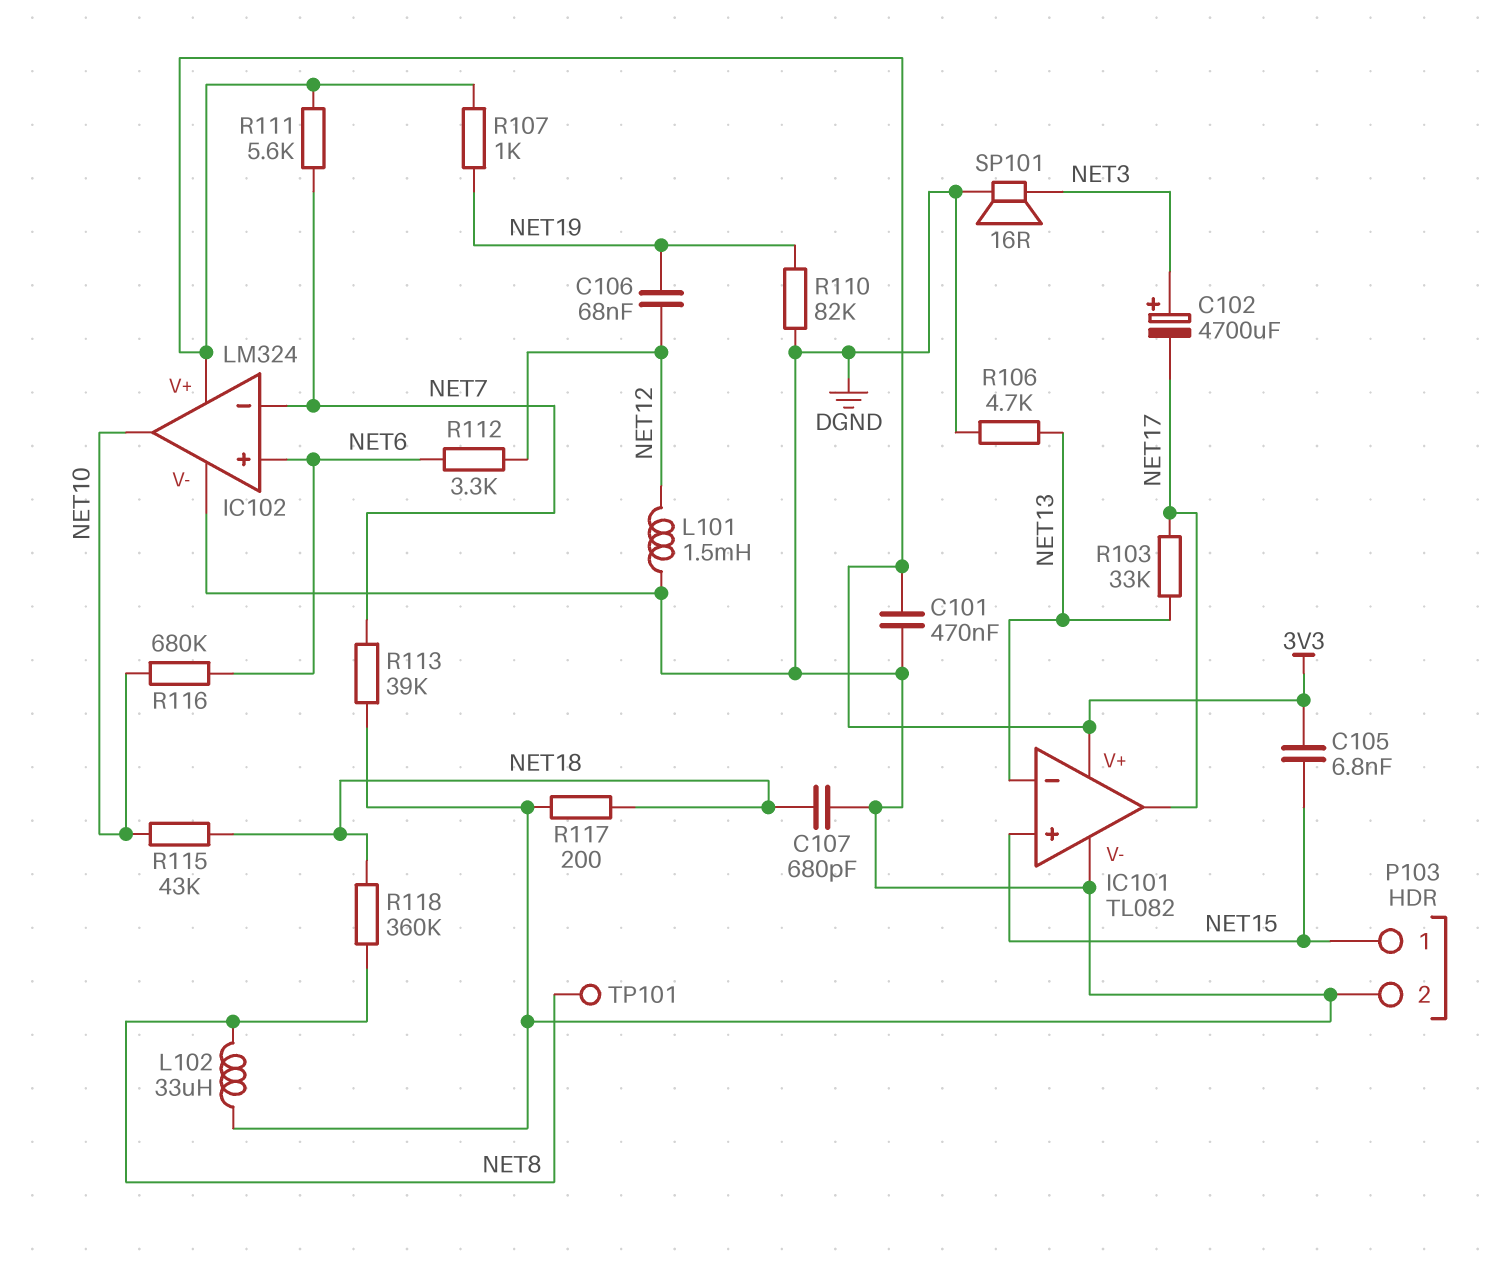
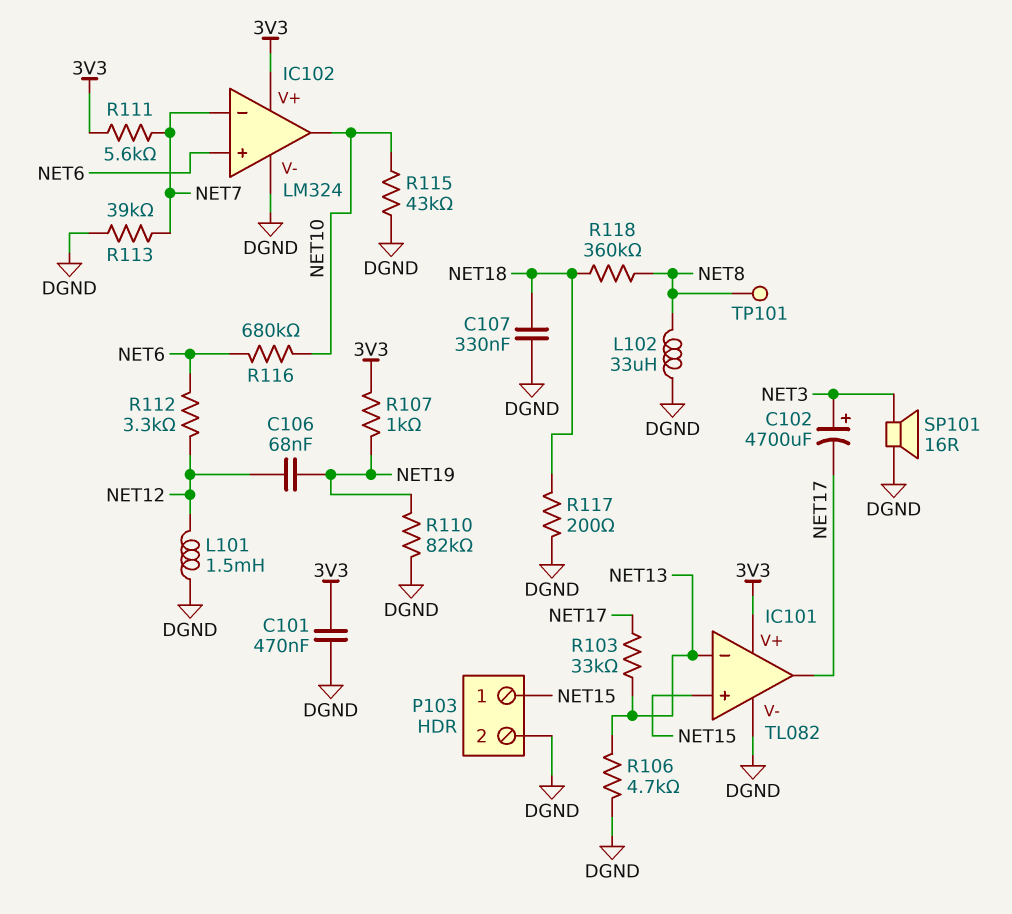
C105: 6.8nF (3V3, NET15) -> none
C107: 680pF (DGND, NET18) -> 330nF (DGND, NET18)
R115: 43k (NET10, NET18) -> 43k (DGND, NET10)

